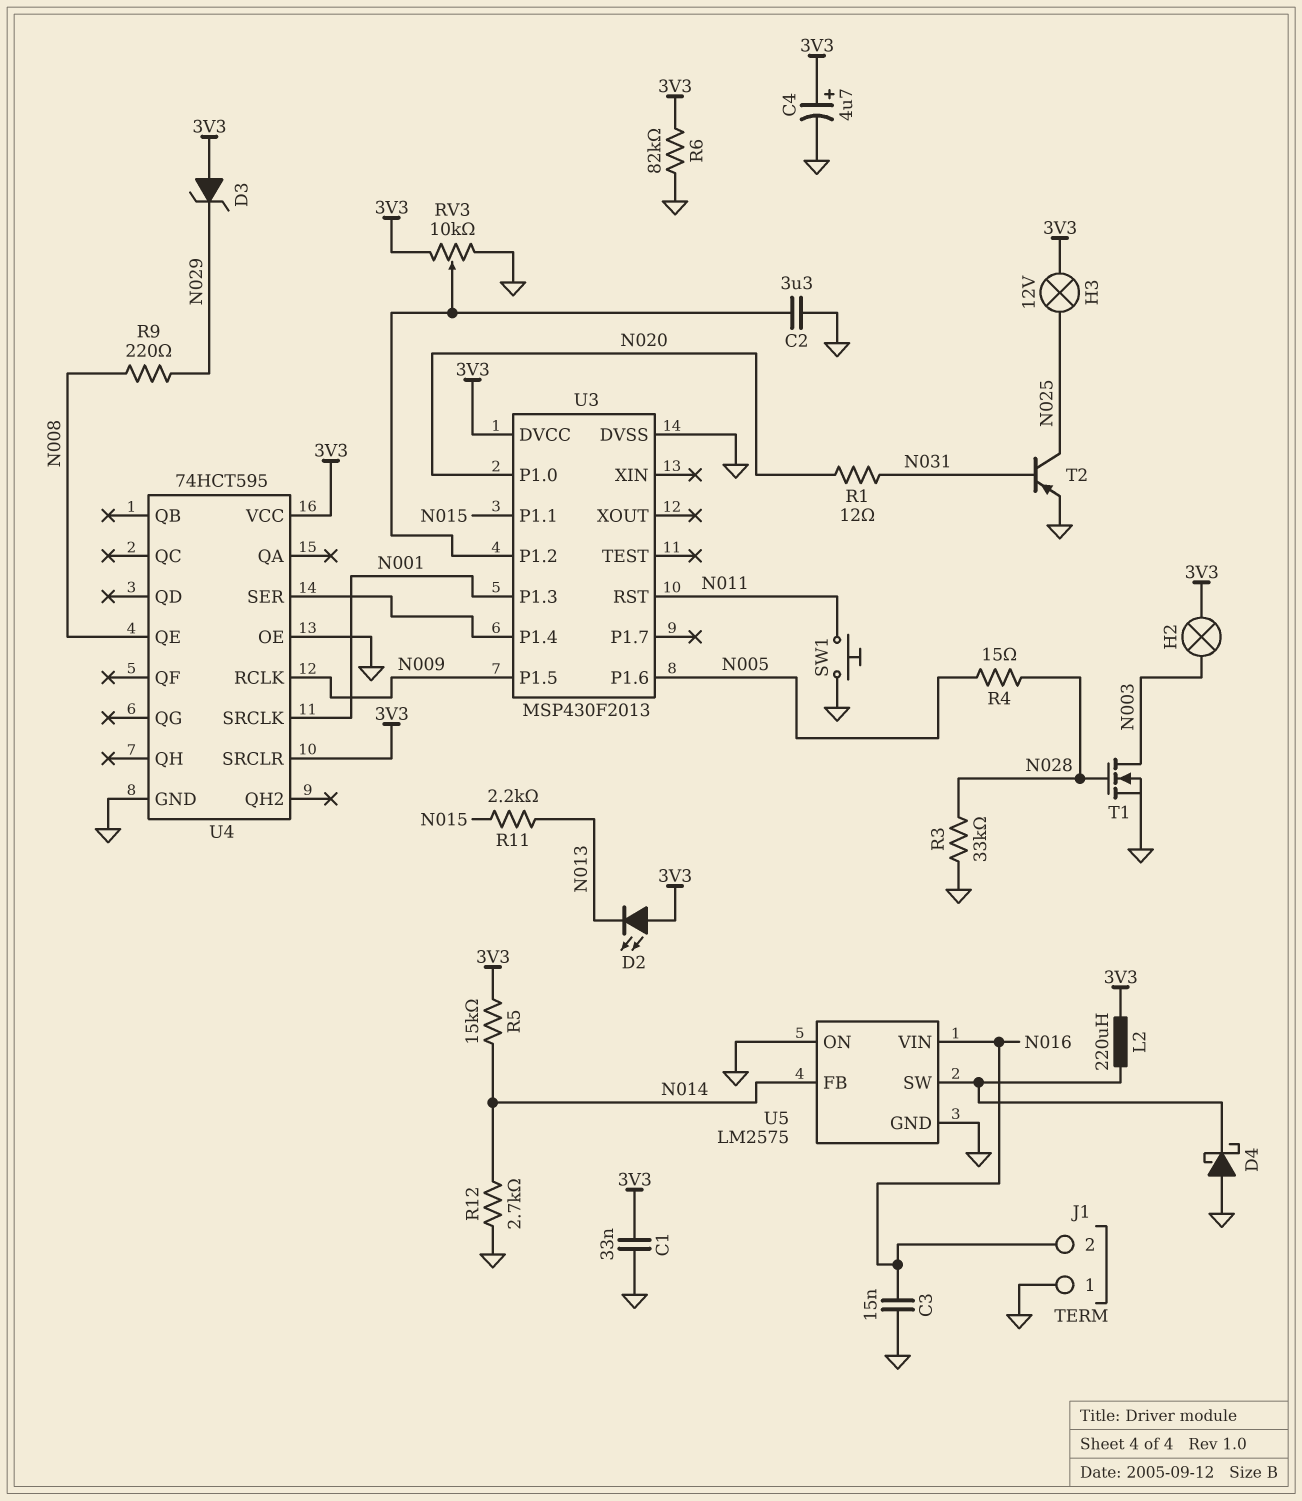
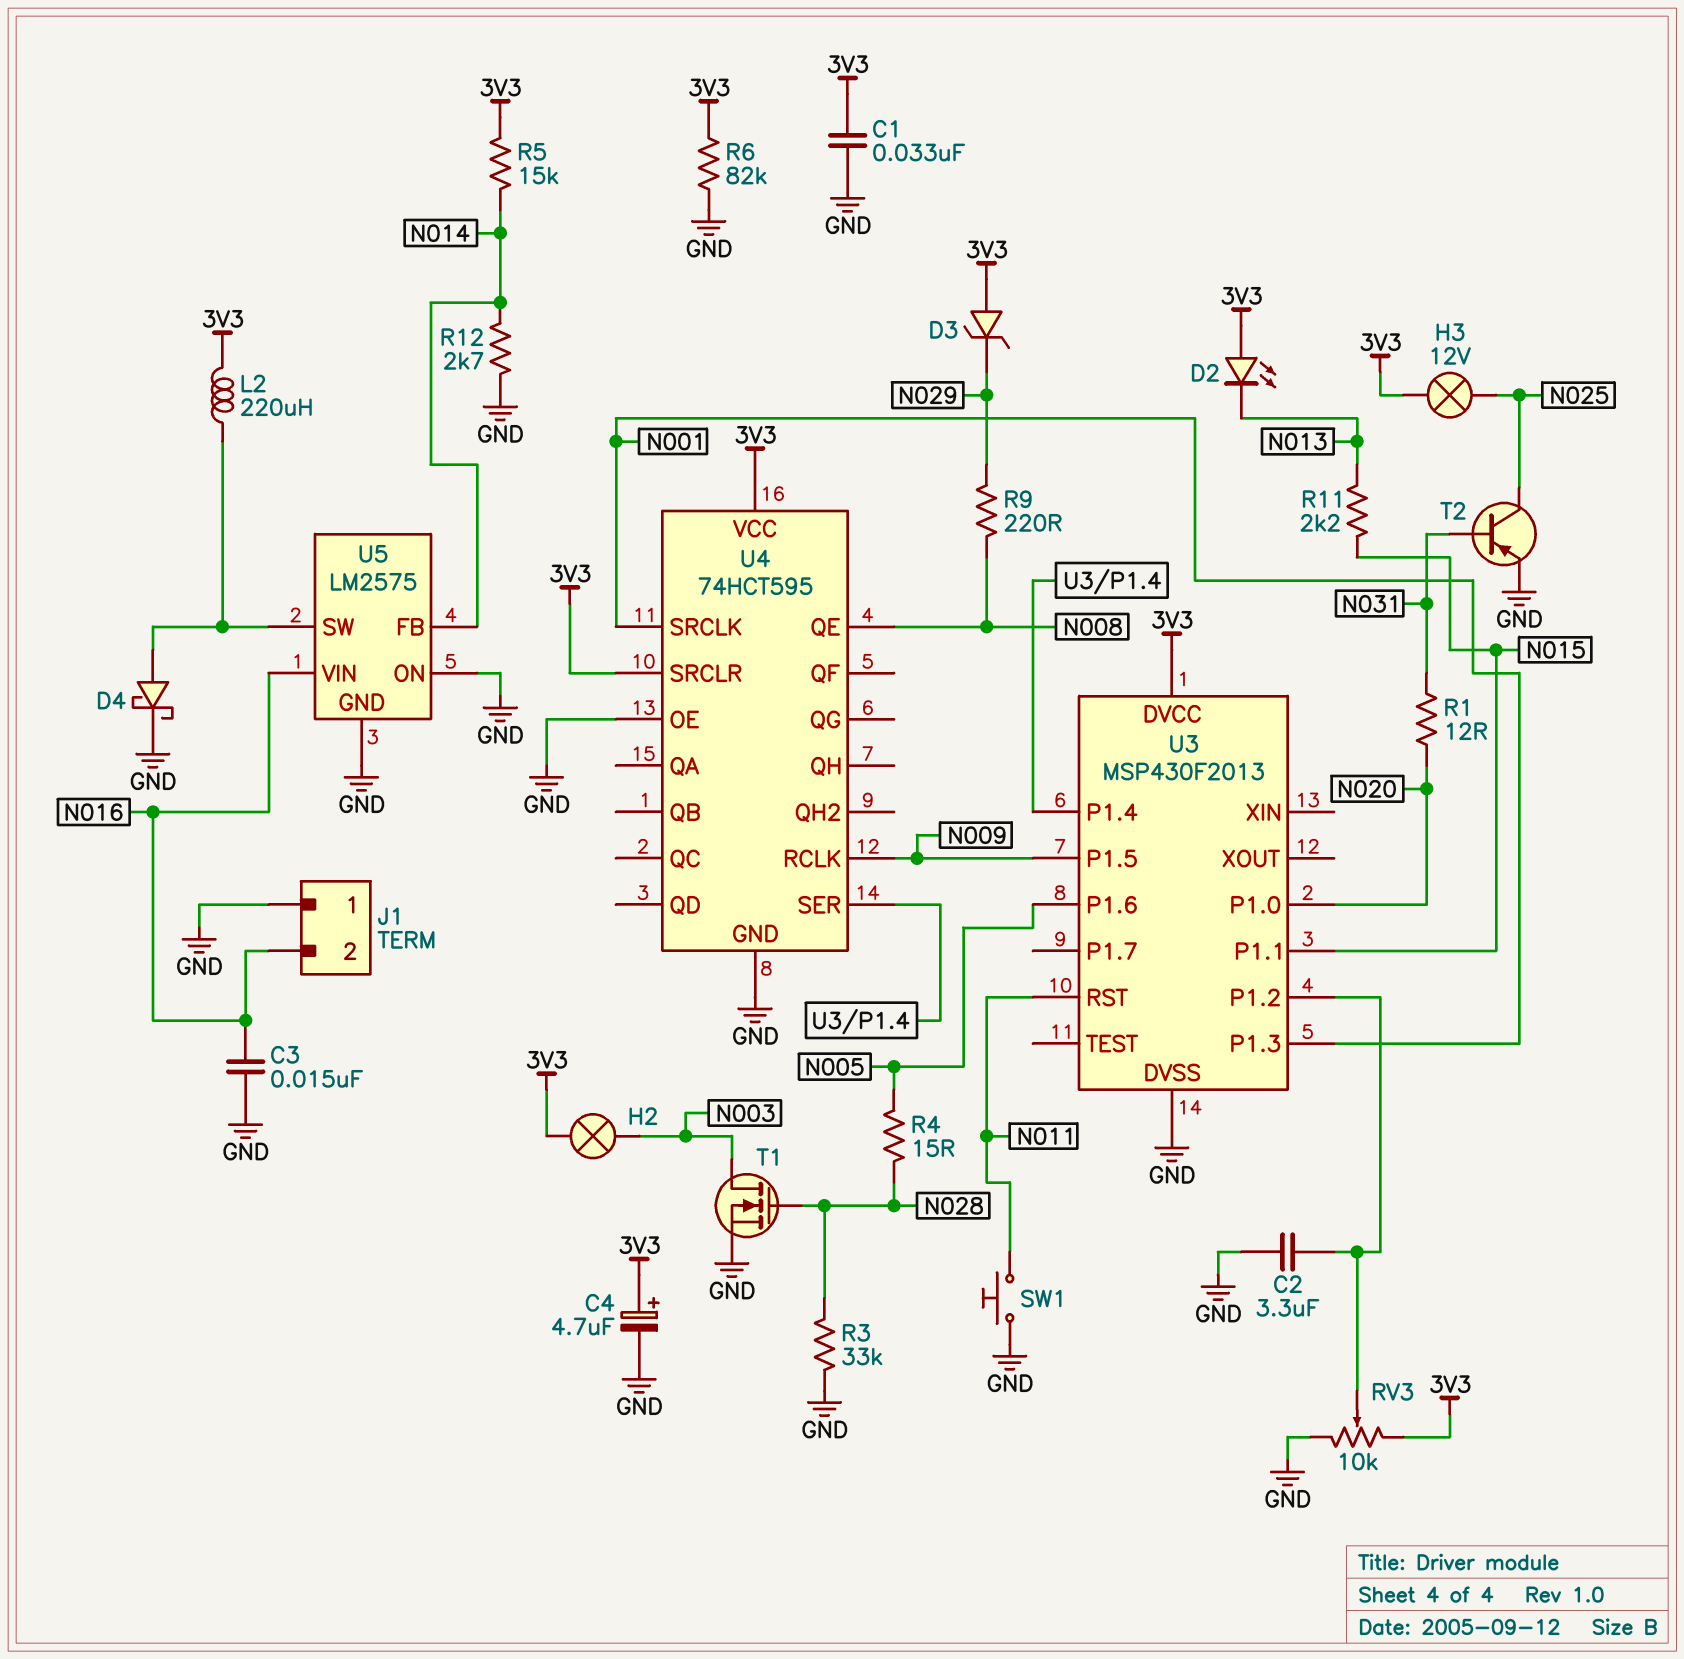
D4: schottky (A GND, K U5/SW) -> schottky (A U5/SW, K GND)

